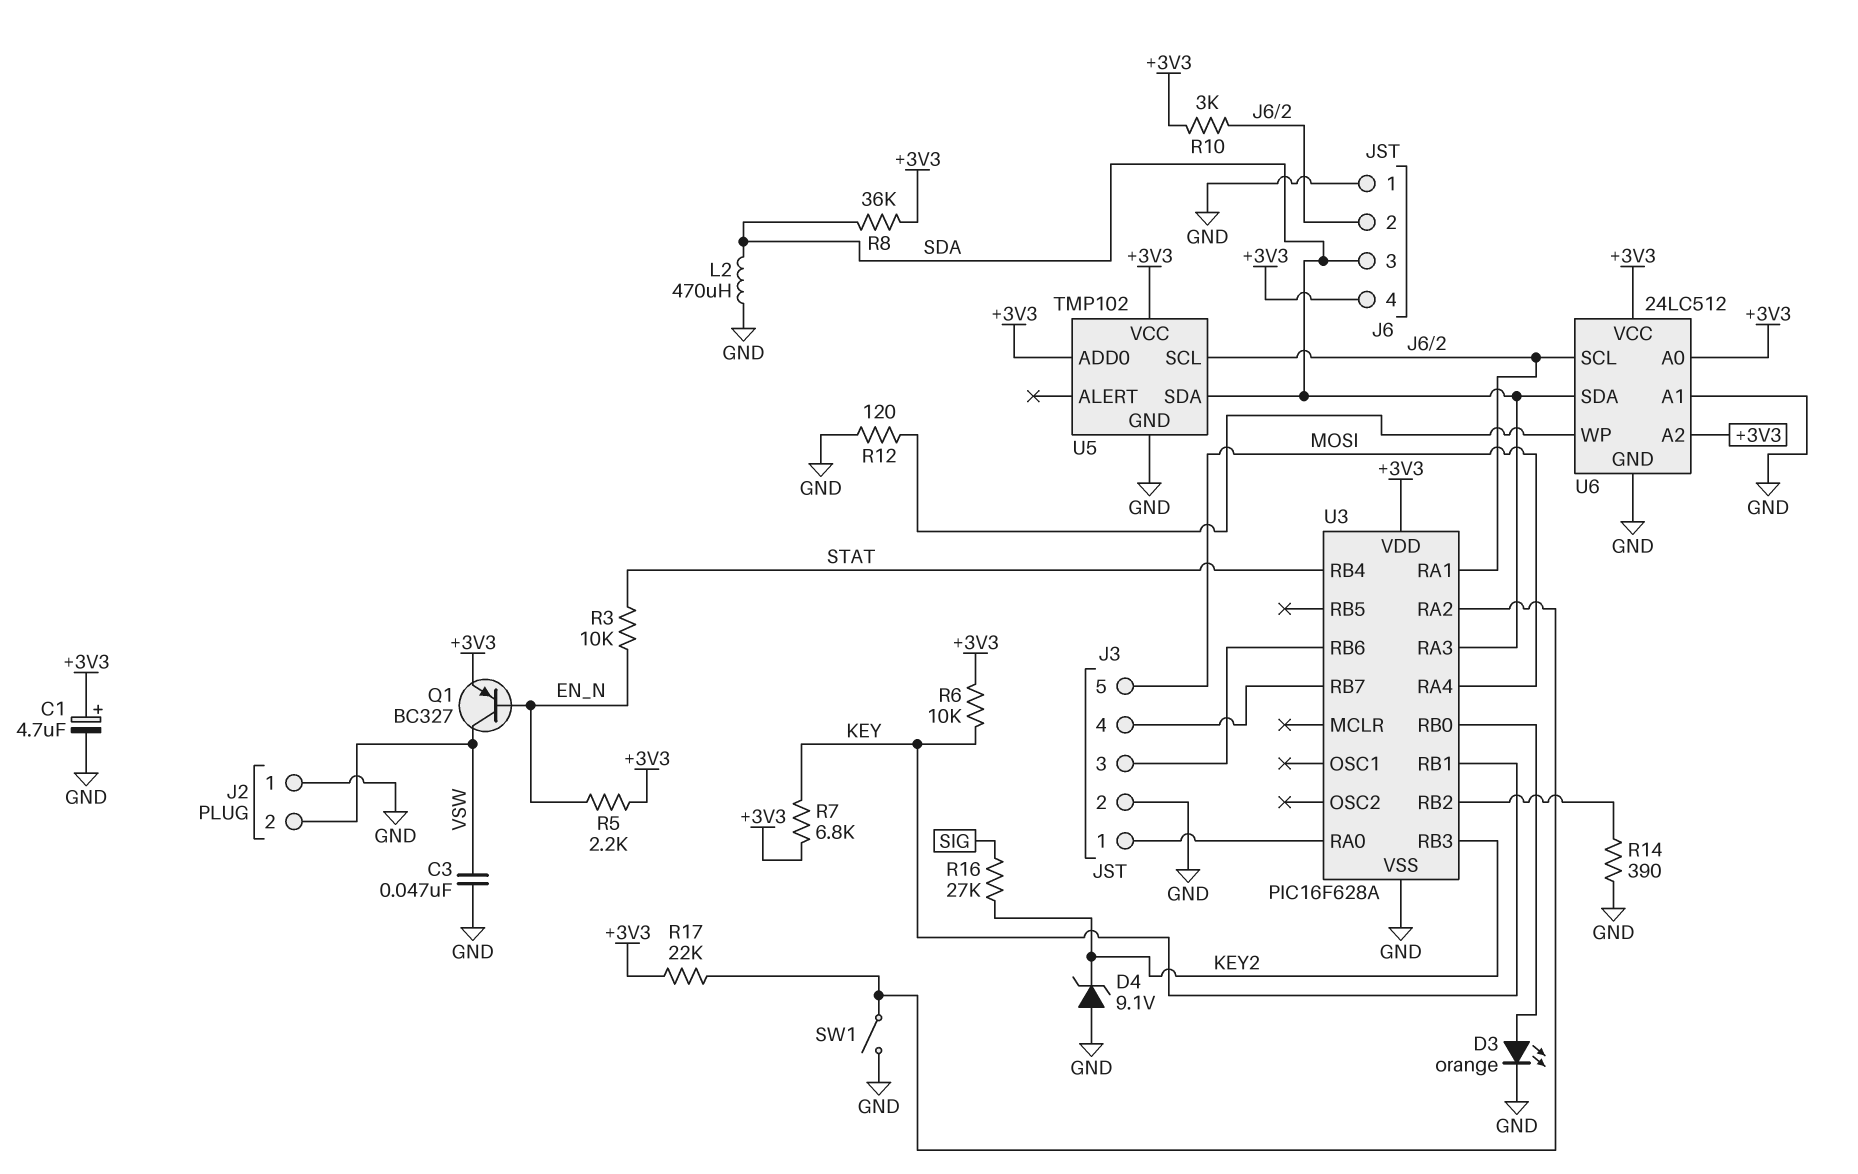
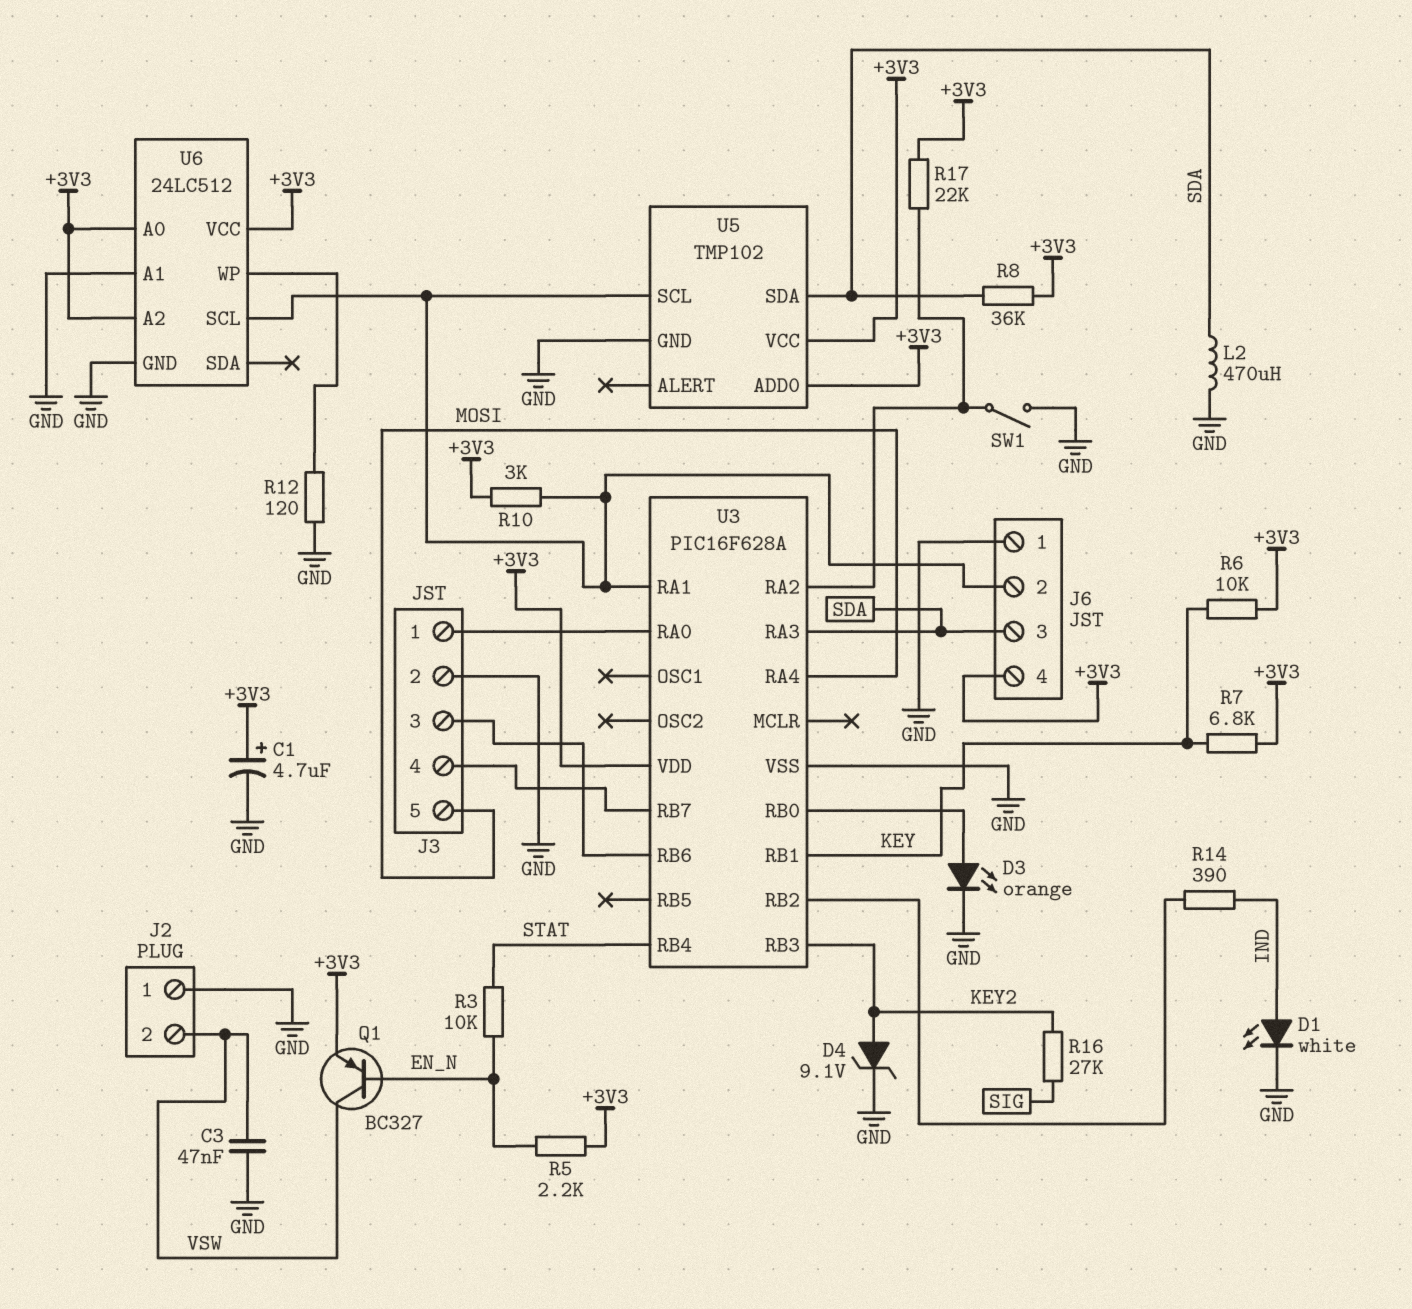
D1: none -> LED white (A IND, K GND)
D4: zener 9.1V (A GND, K KEY2) -> zener 9.1V (A KEY2, K GND)
R14: 390 (GND, U3/RB2) -> 390 (IND, U3/RB2)
U6 pin SDA: SDA -> none

